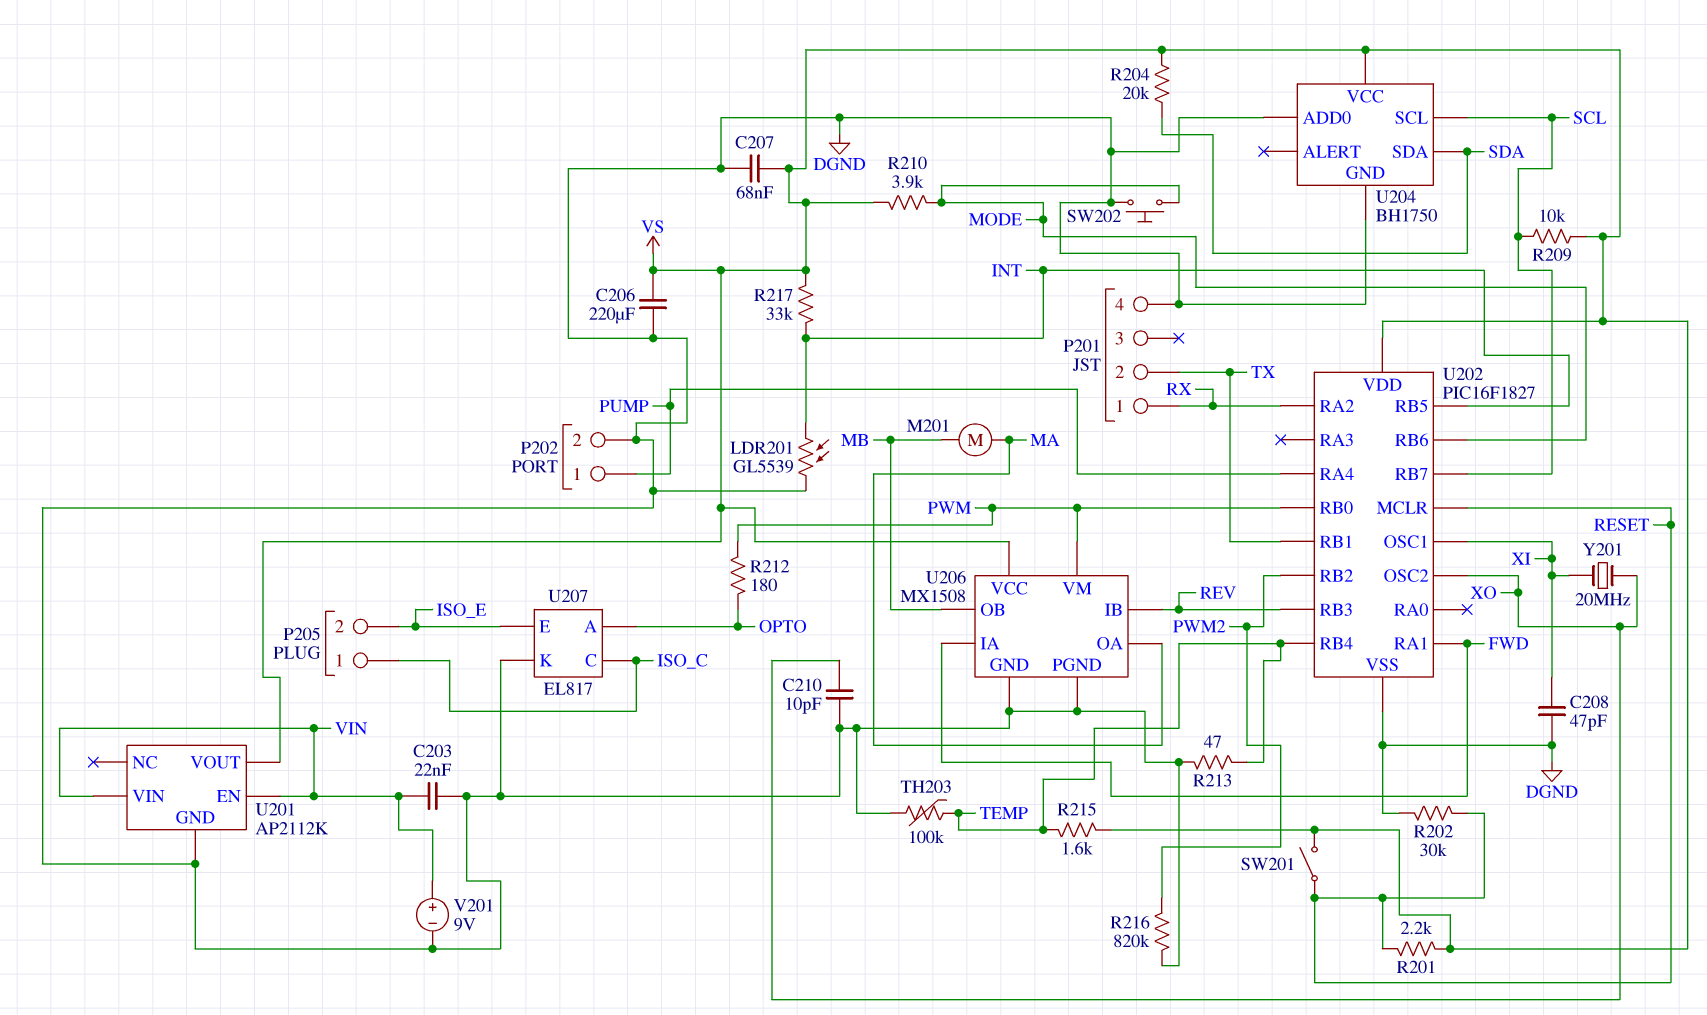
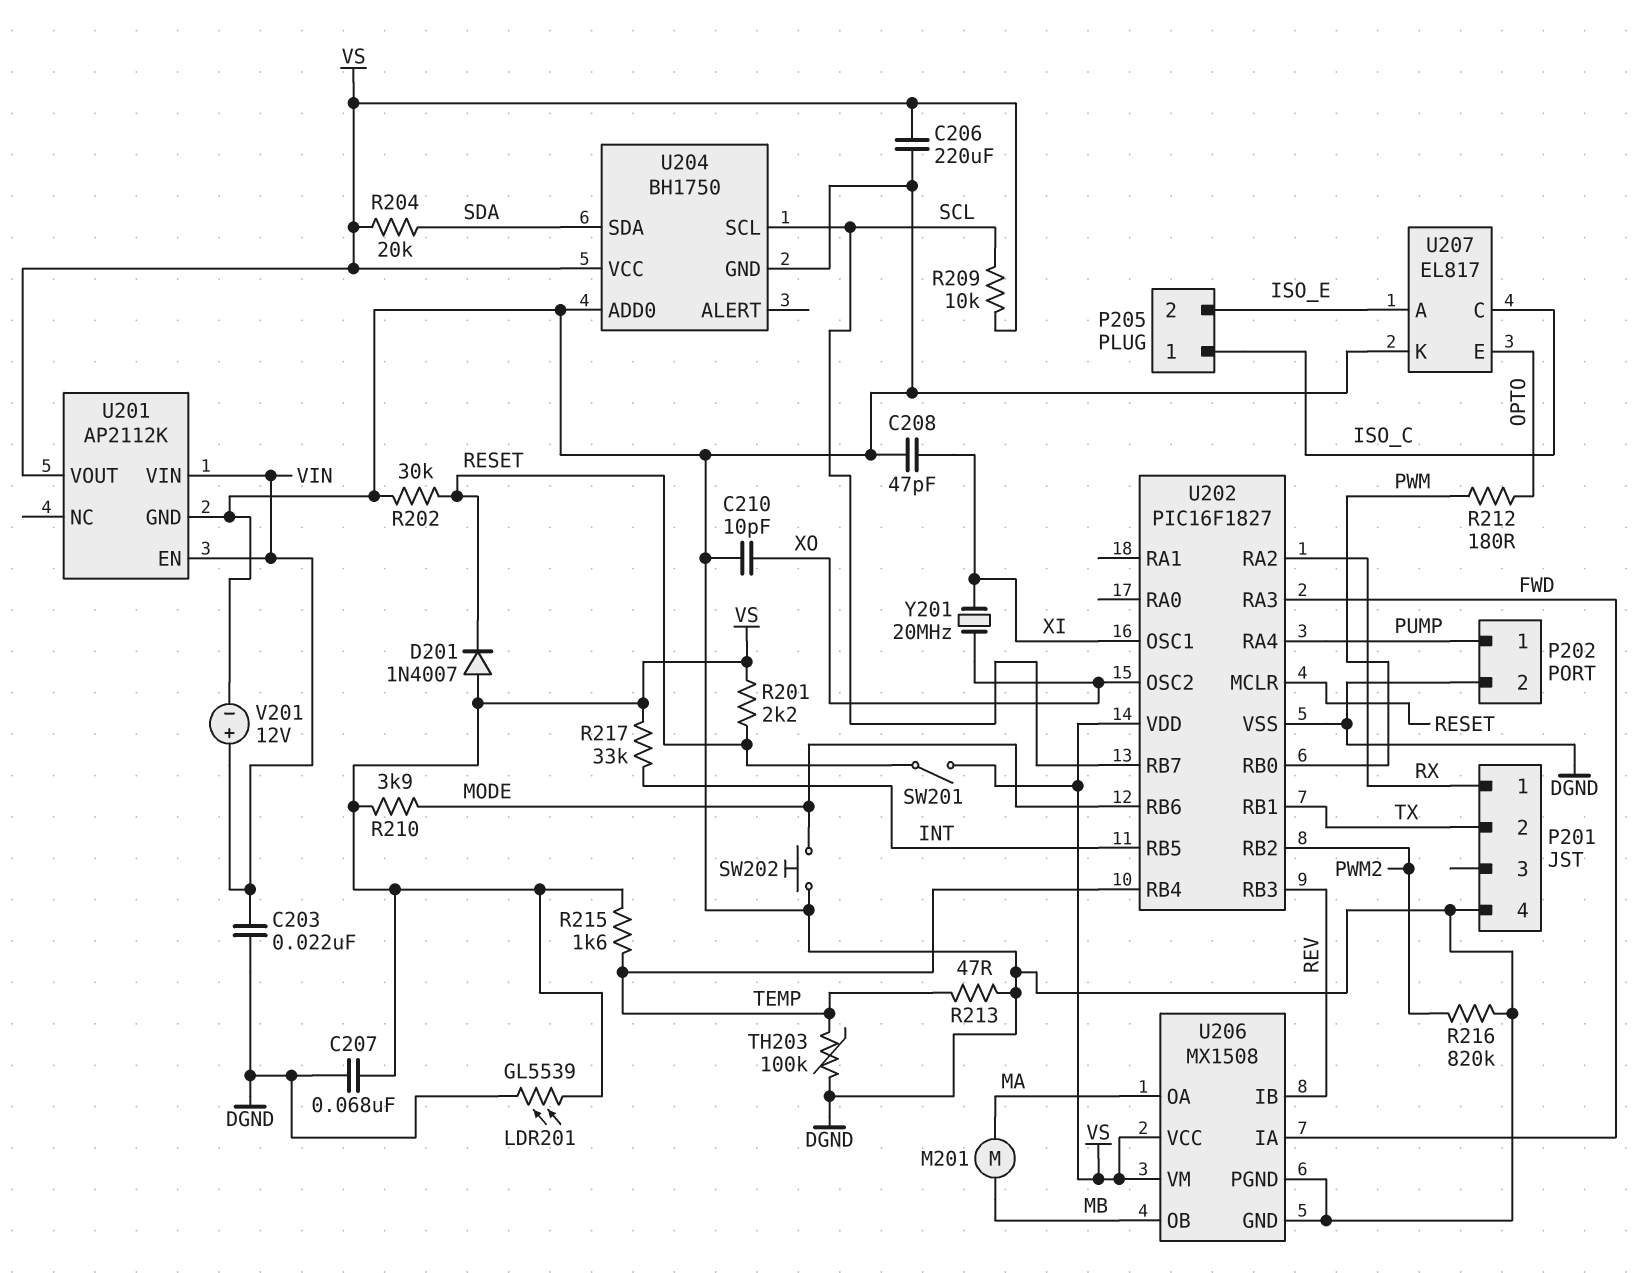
D201: none -> diode 1N4007 (A VS, K RESET)
LDR201: GL5539 (DGND, INT) -> GL5539 (DGND, VS)
U202 pin RA1: FWD -> none
U202 pin RA3: none -> FWD
U206 pin VM: PWM -> VS
U207 pin A: OPTO -> ISO_E
U207 pin E: ISO_E -> OPTO
V201: 9V (plus VIN, minus DGND) -> 12V (plus VIN, minus DGND)

